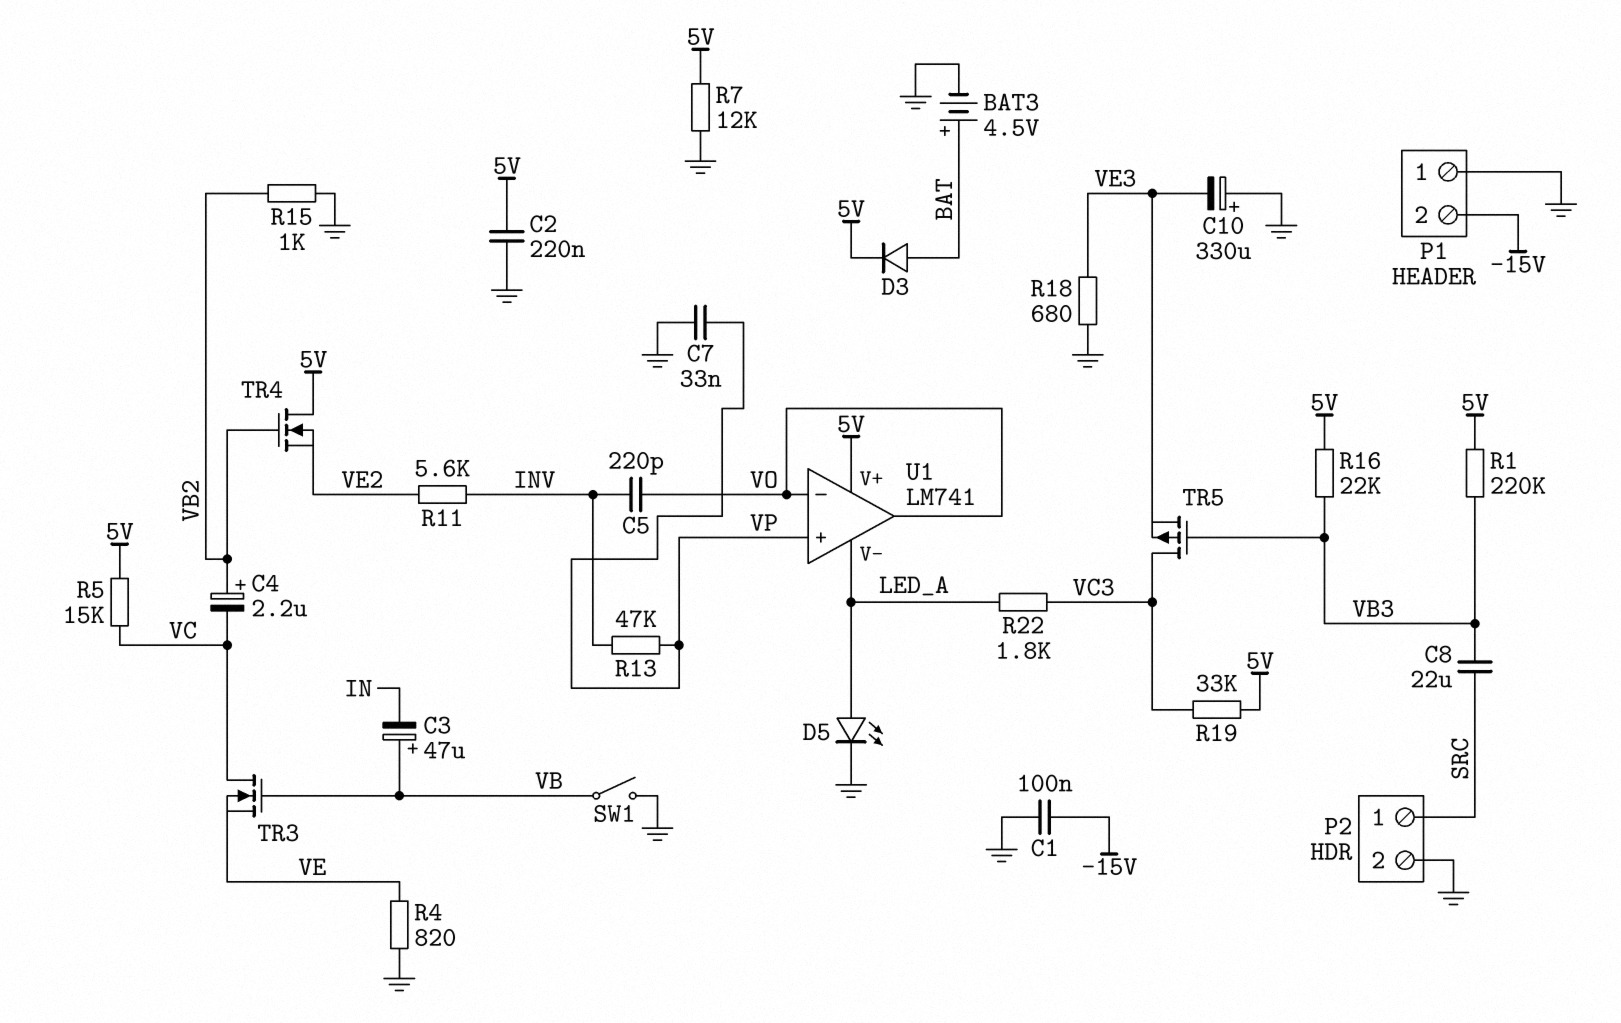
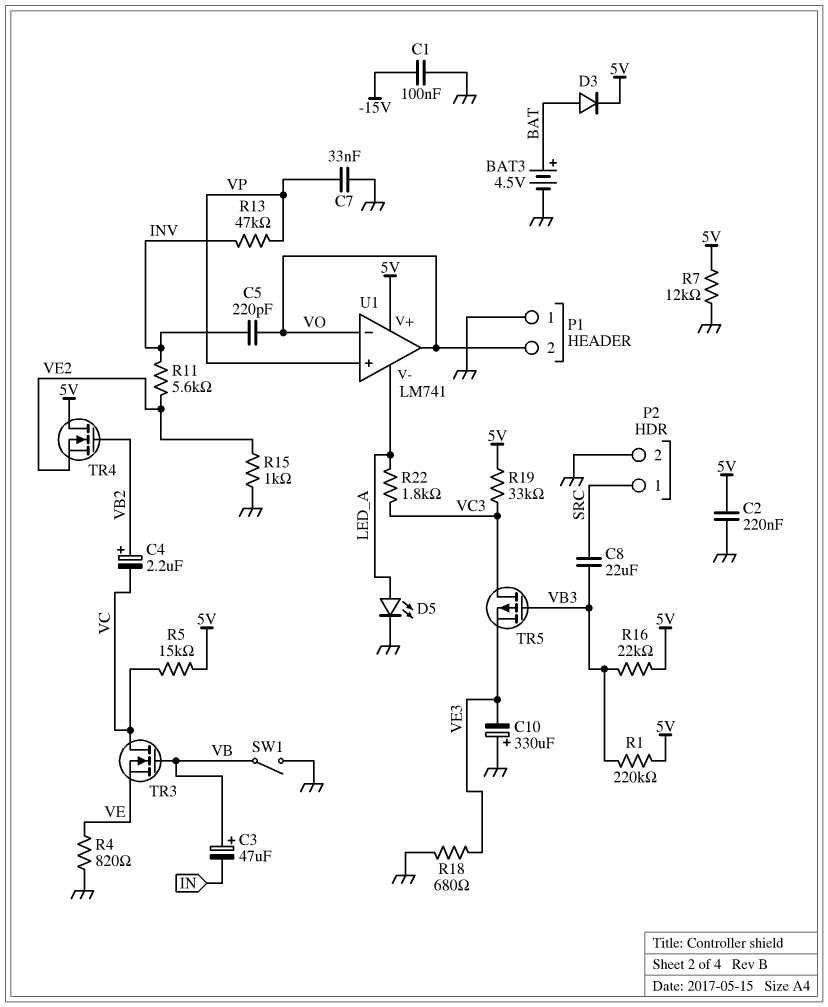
P1 pin 2: -15V -> VO
R15: 1k (GND, VB2) -> 1k (GND, VE2)

